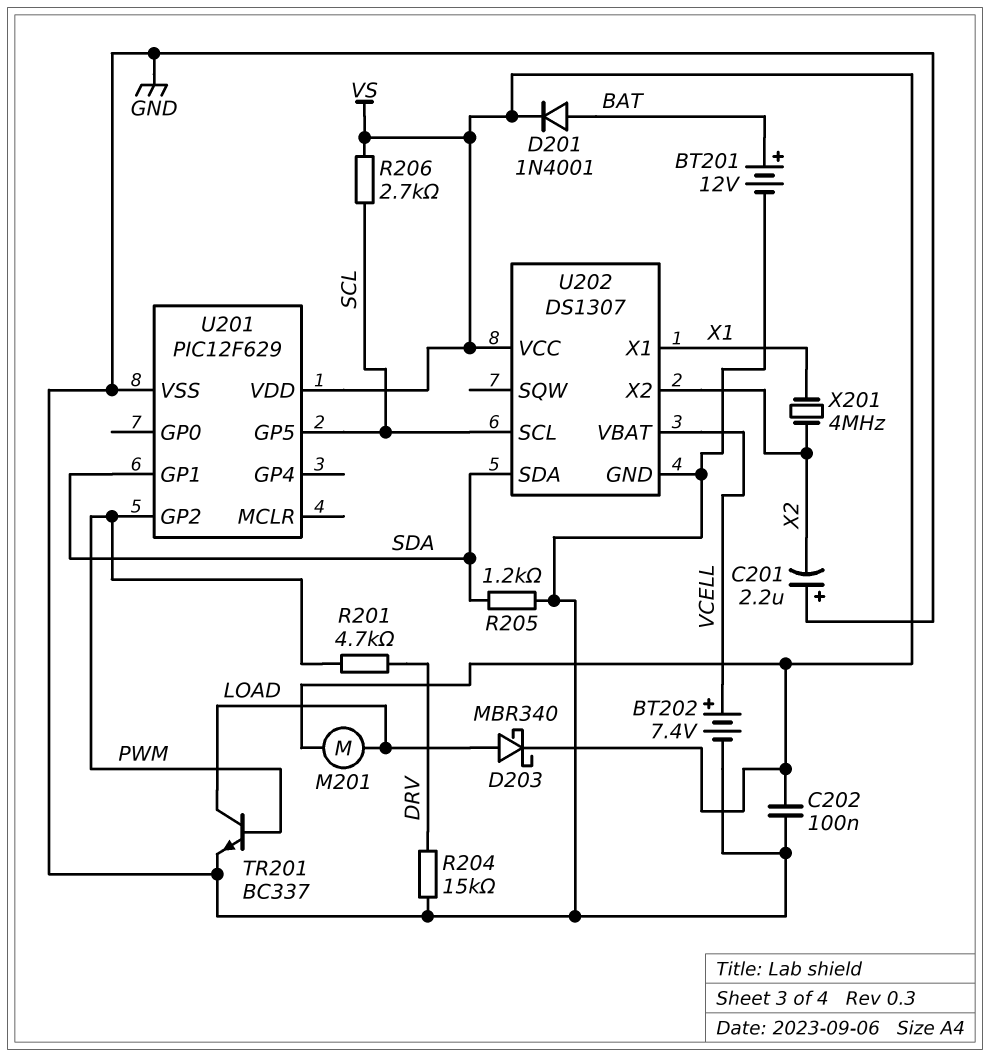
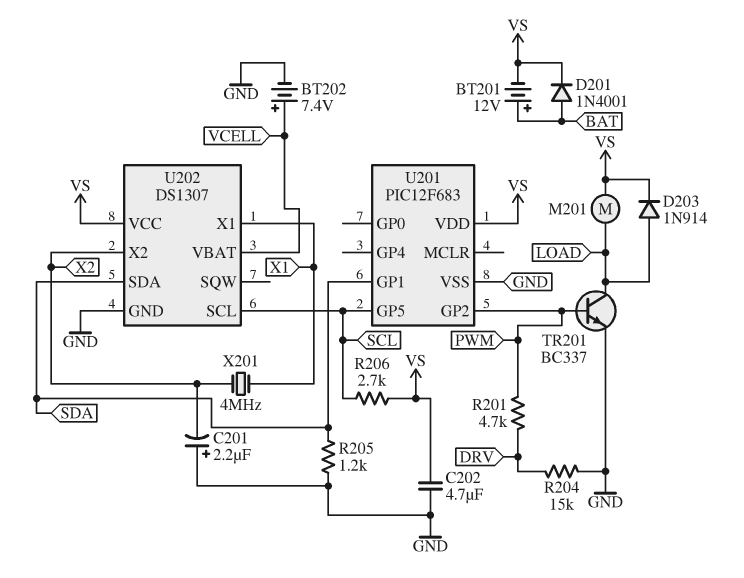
BT201: 12V (plus BAT, minus GND) -> 12V (plus BAT, minus VS)
C202: 100nF (GND, VS) -> 4.7uF (GND, VS)
D203: schottky MBR340 (A LOAD, K VS) -> diode 1N914 (A LOAD, K VS)
U201: PIC12F629 -> PIC12F683

